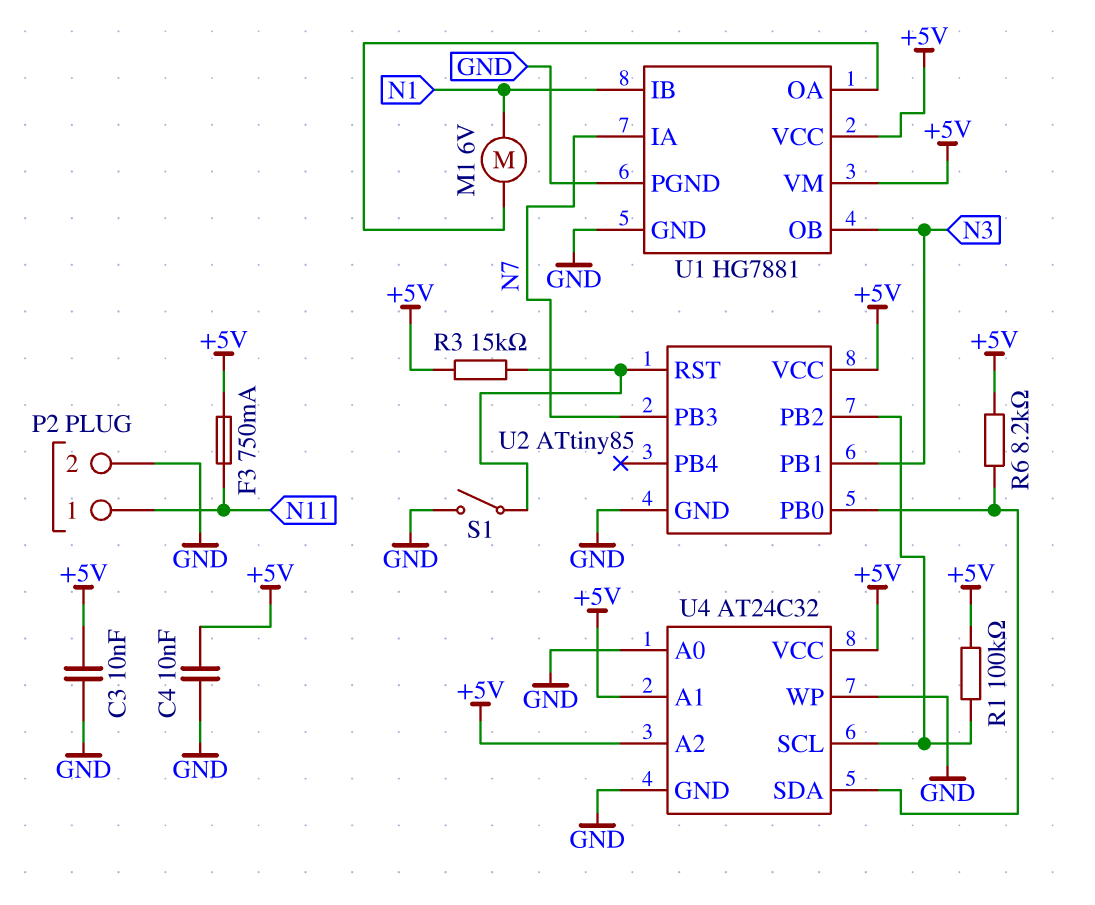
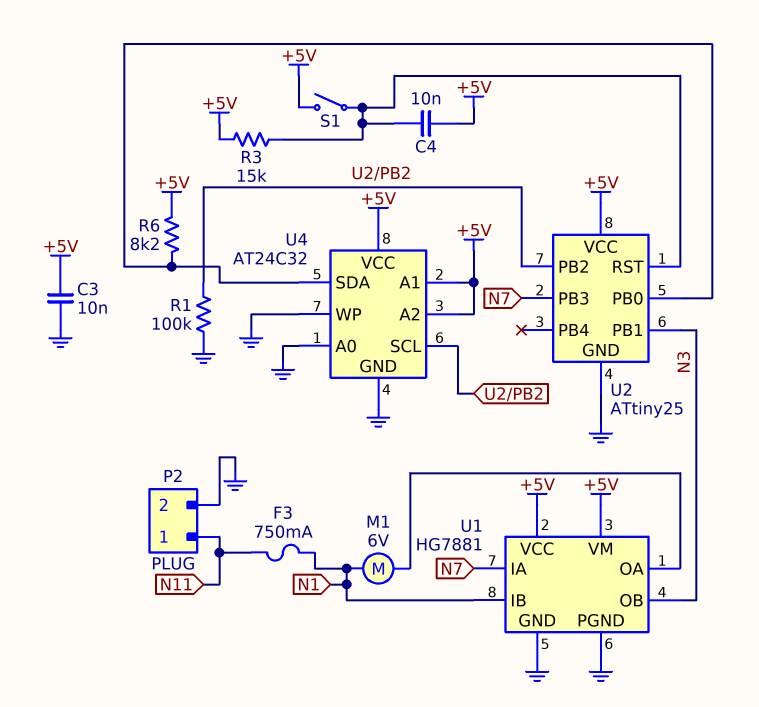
C4: 10nF (+5V, GND) -> 10nF (+5V, U2/RST)
F3: 750mA (+5V, N11) -> 750mA (N1, N11)
R1: 100k (+5V, U2/PB2) -> 100k (GND, U2/PB2)
S1: switch (GND, U2/RST) -> switch (+5V, U2/RST)
U2: ATtiny85 -> ATtiny25

